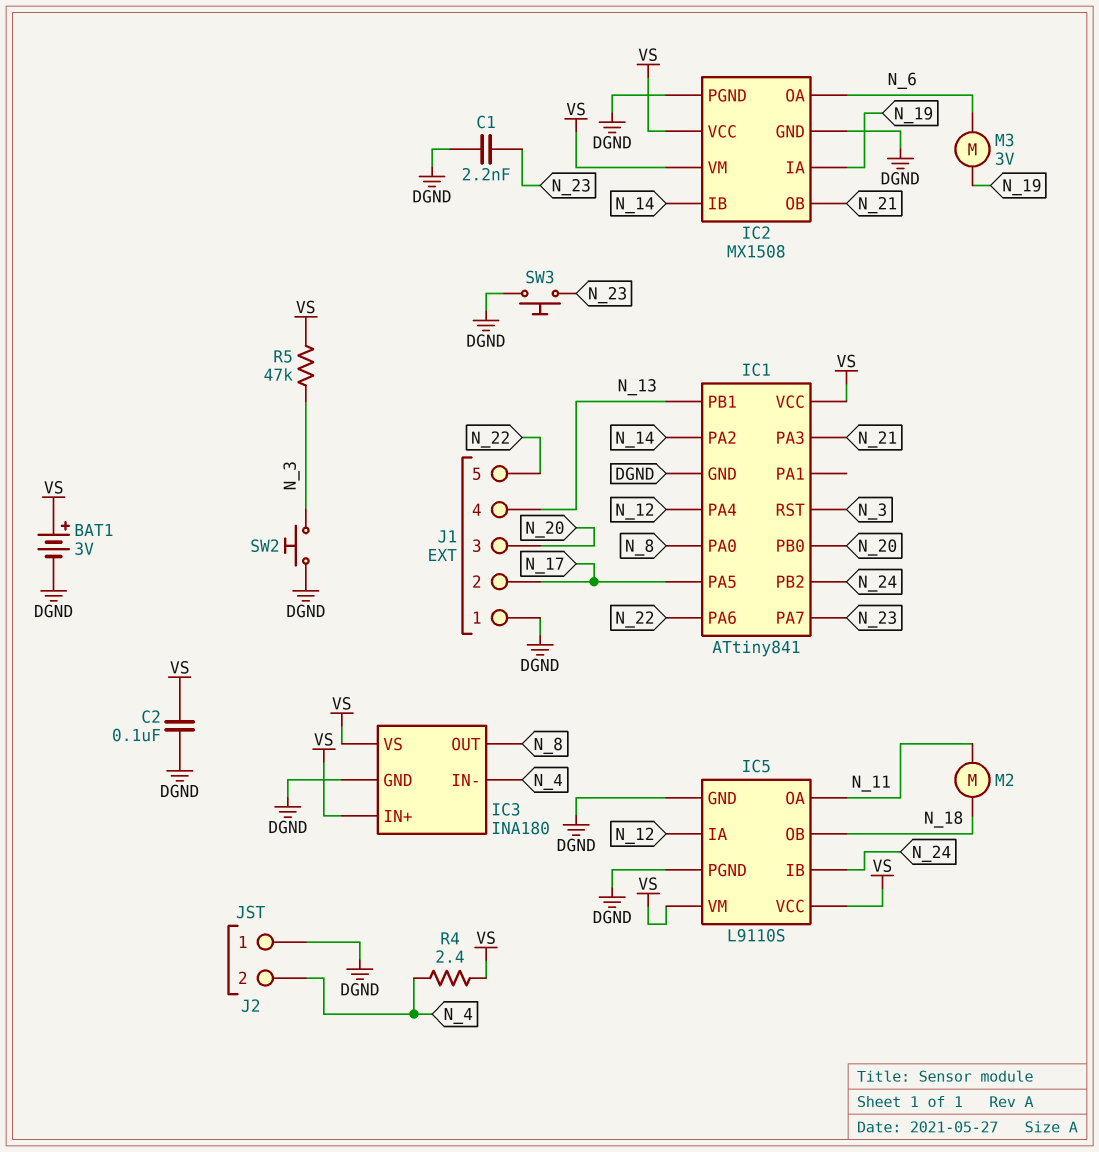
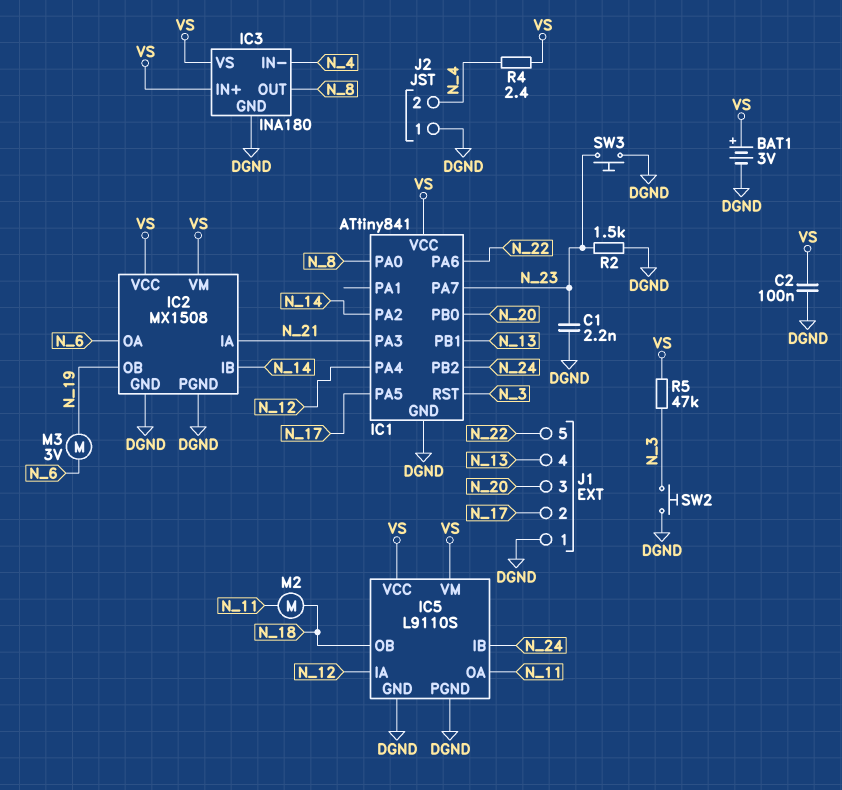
IC2 pin IA: N_19 -> N_21
IC2 pin OB: N_21 -> N_19
R2: none -> 1.5k (DGND, N_23)

